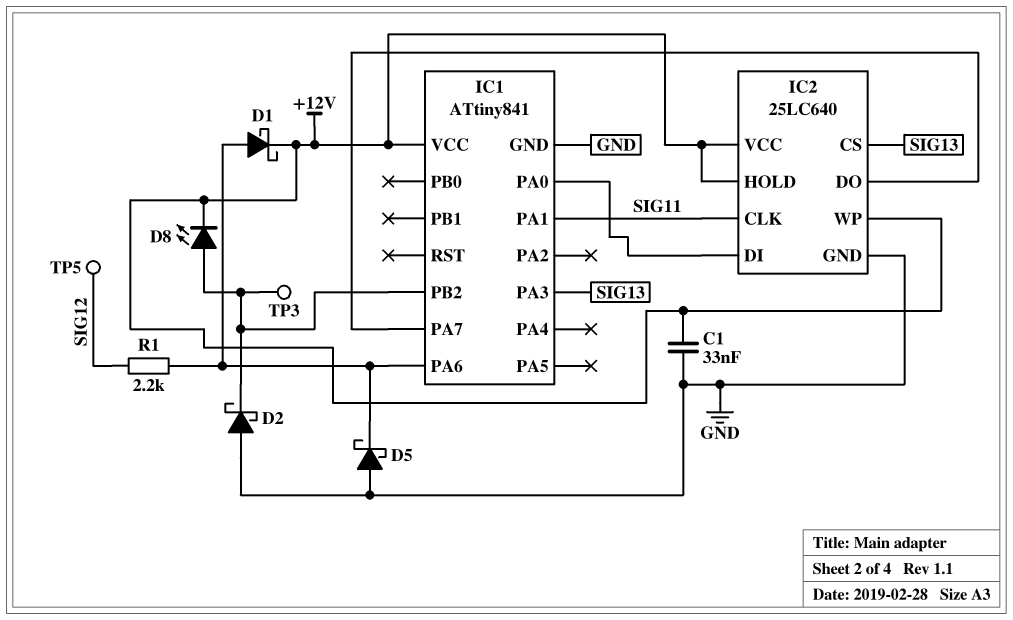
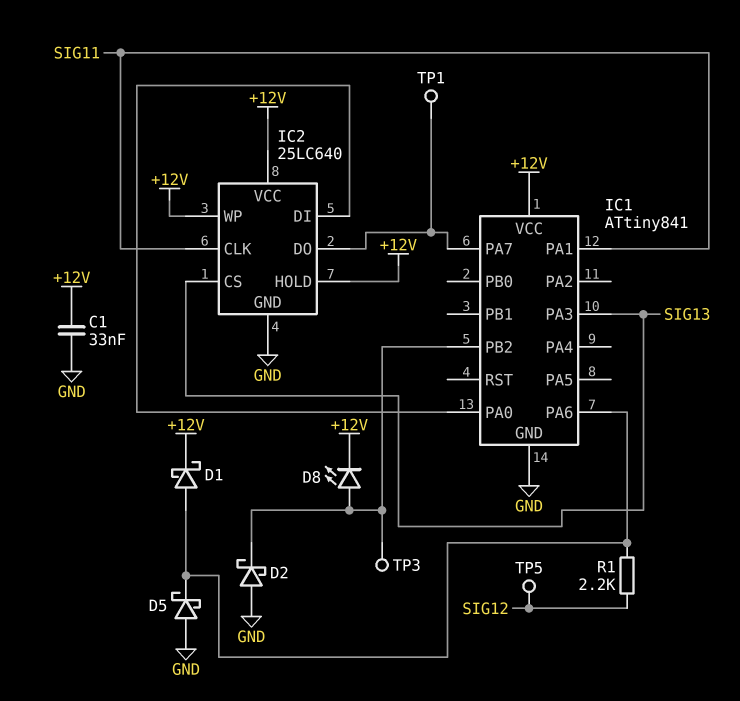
TP1: none -> test point (IC1/PA7)

